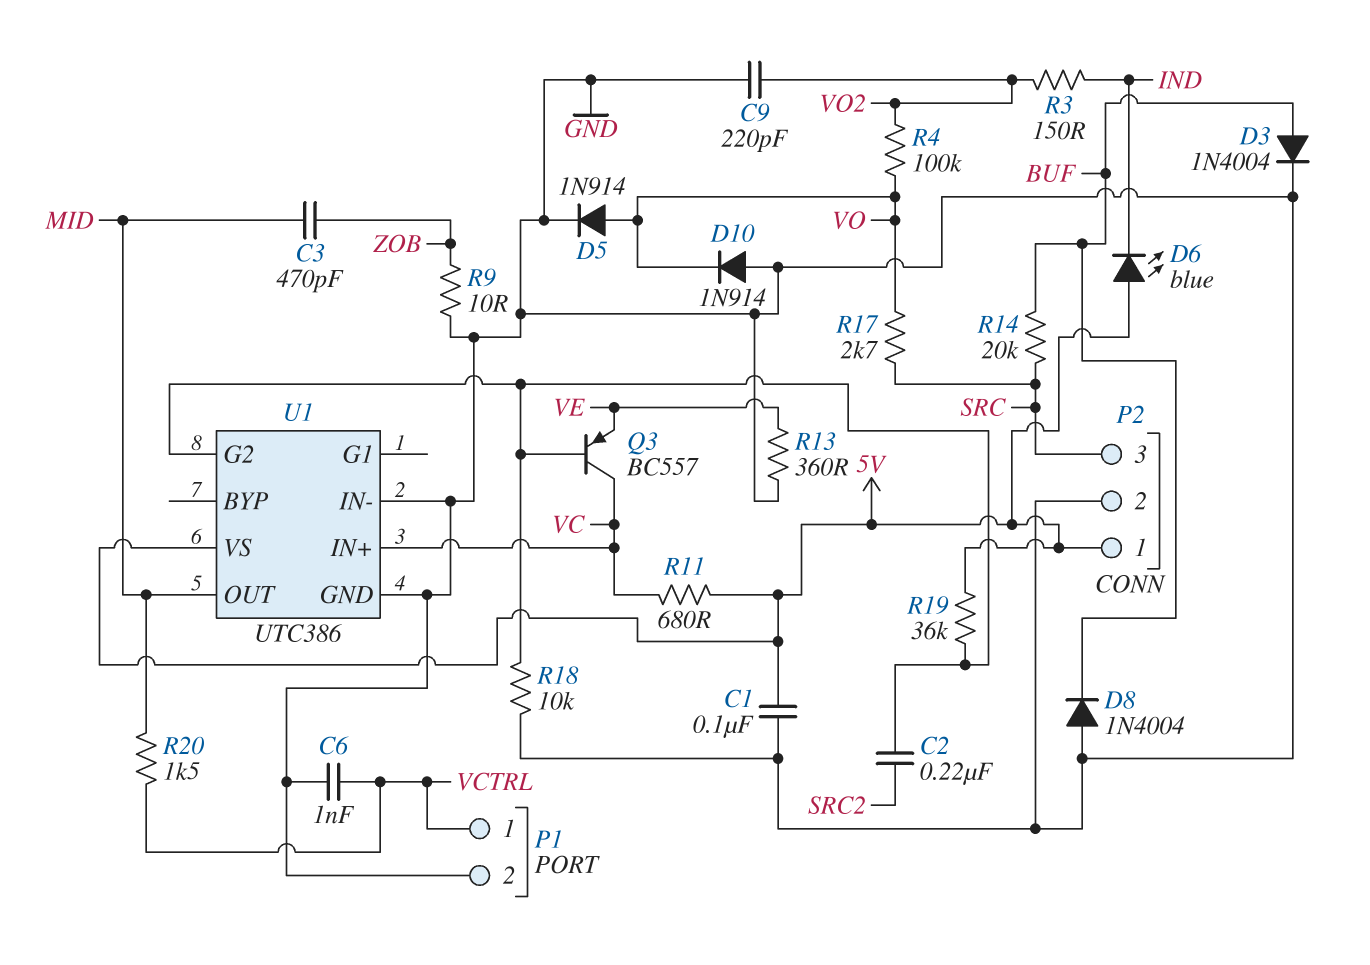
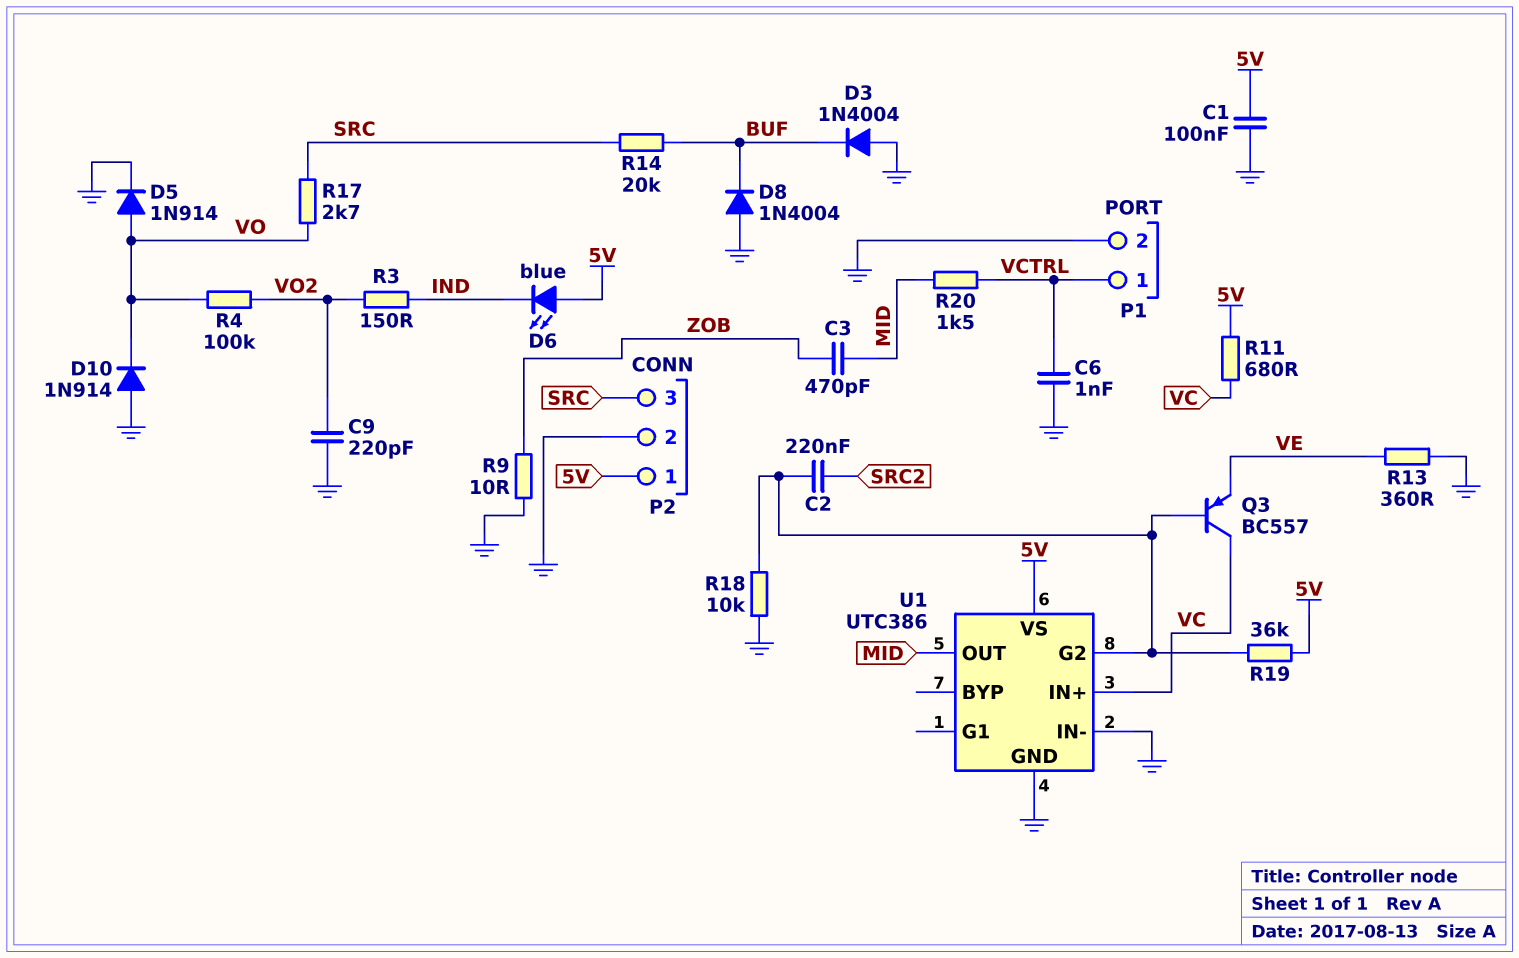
D3: diode 1N4004 (A BUF, K GND) -> diode 1N4004 (A GND, K BUF)

